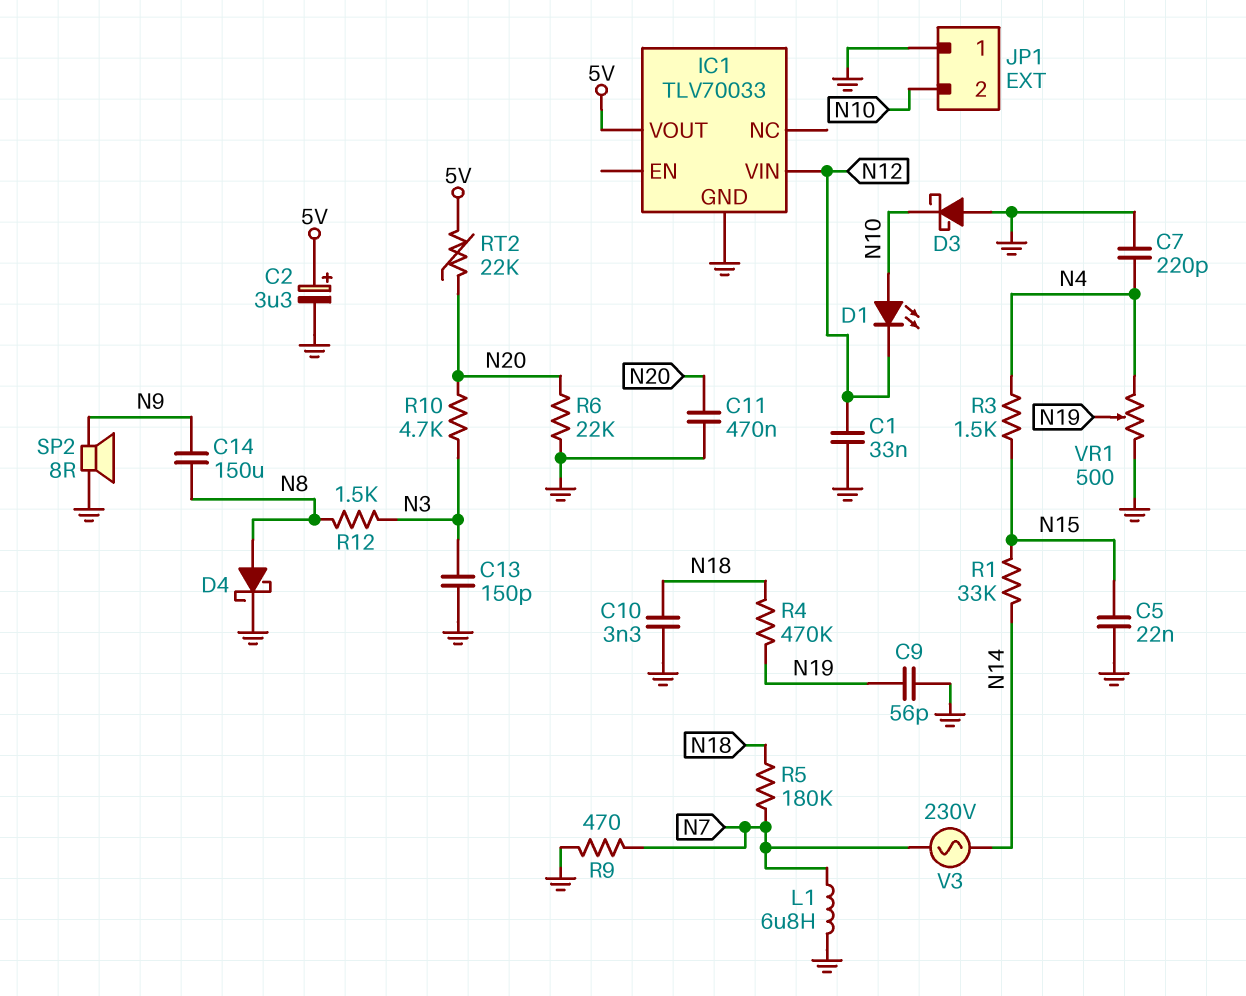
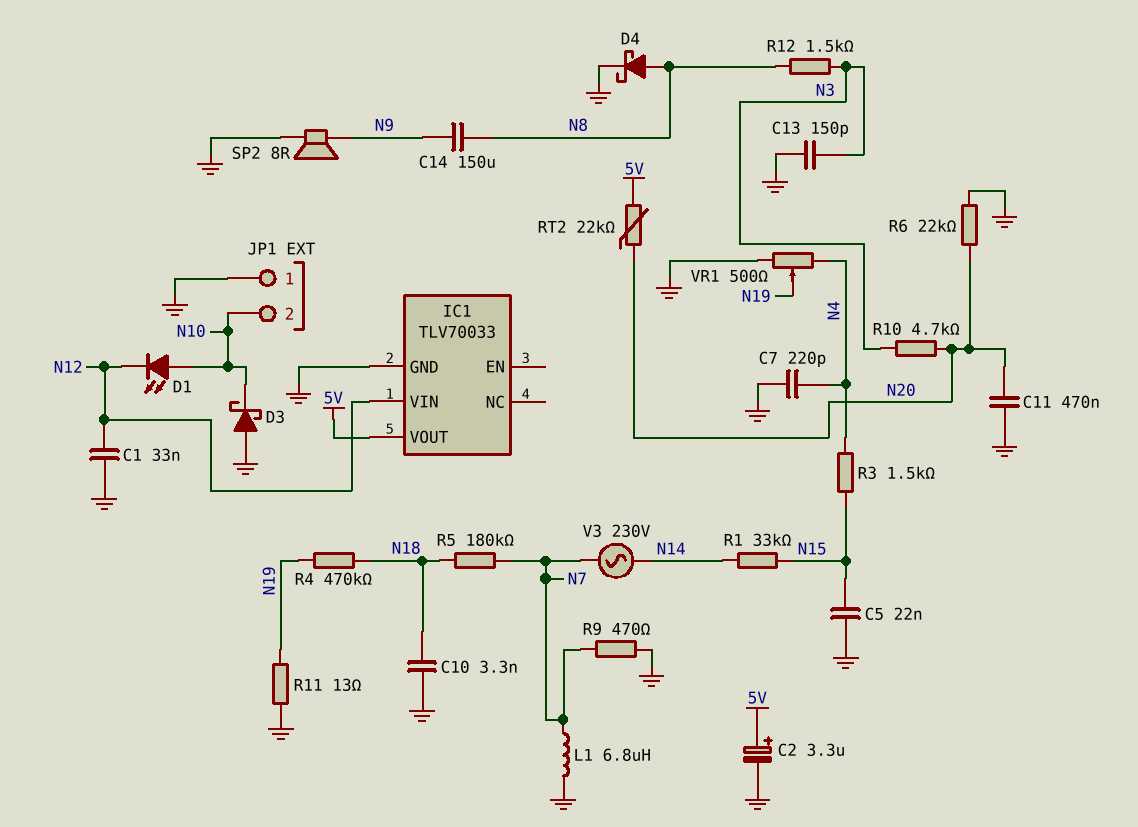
C9: 56pF (GND, N19) -> none
R11: none -> 13 (GND, N19)

